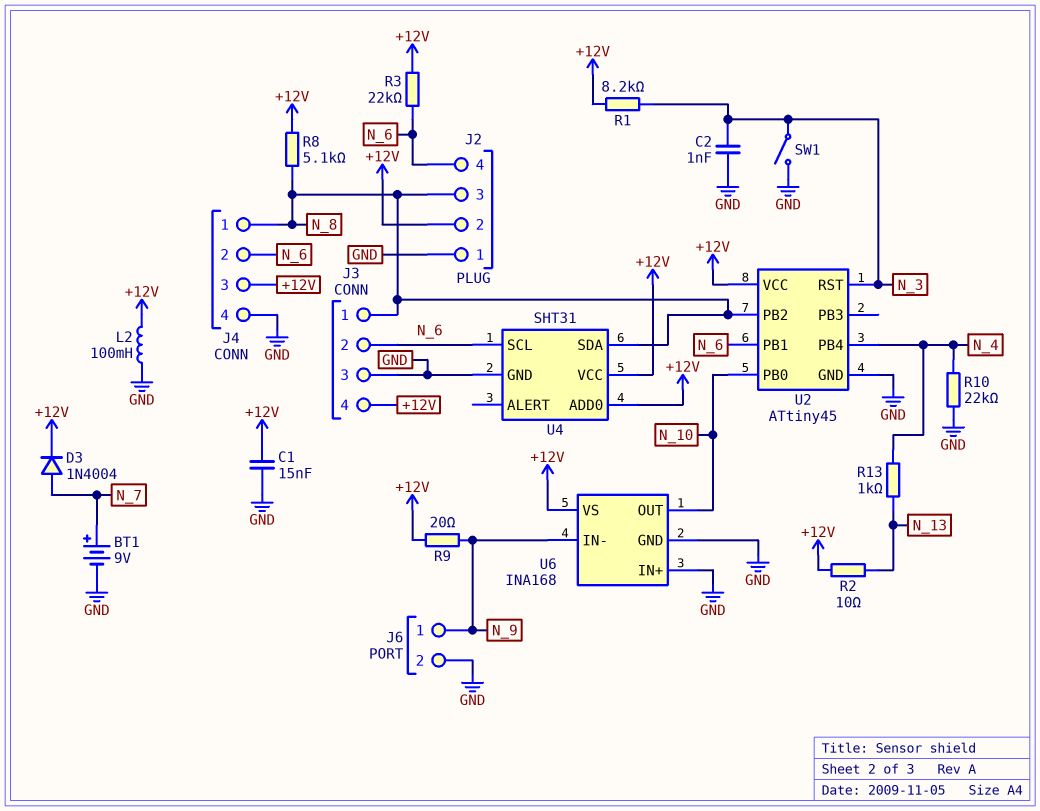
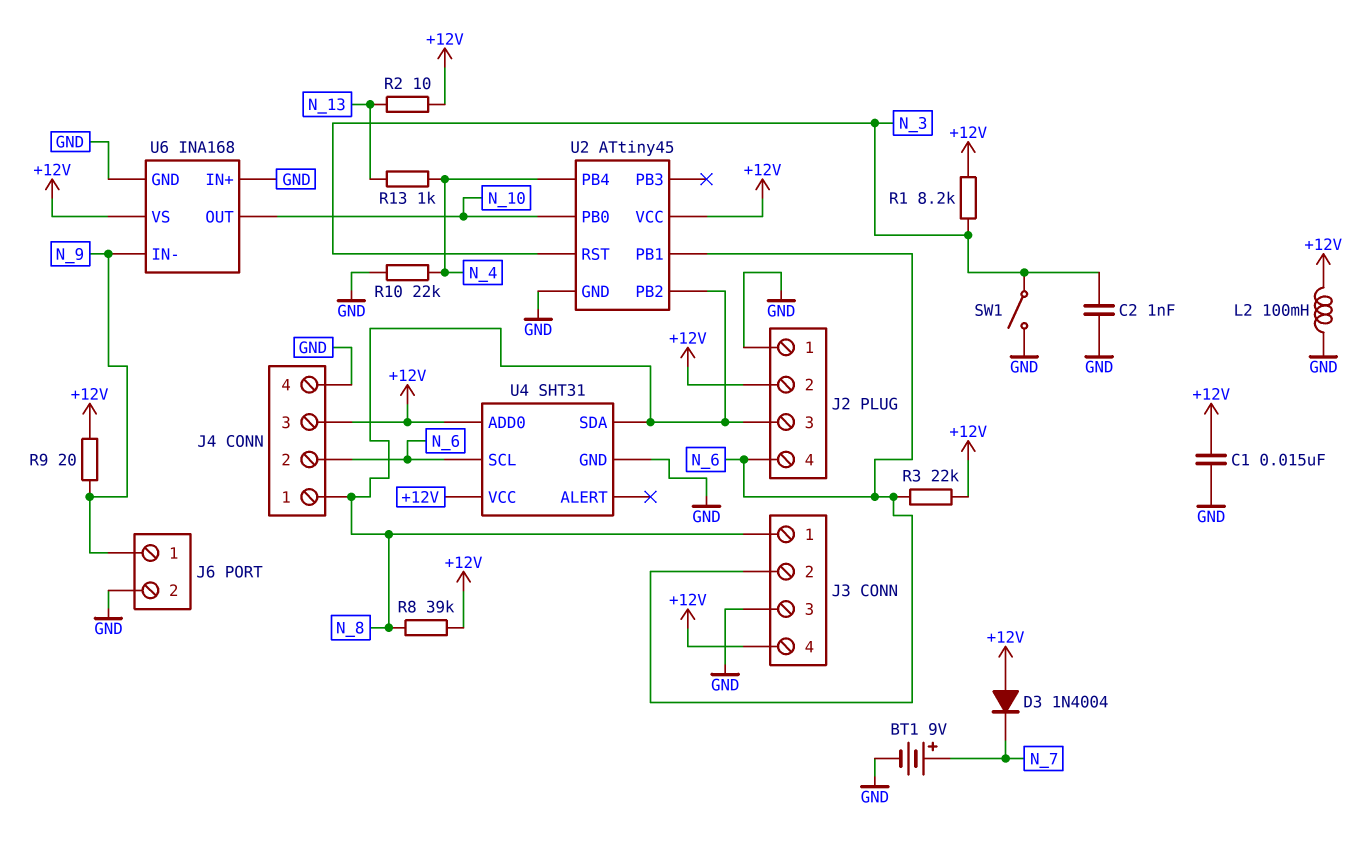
D3: diode 1N4004 (A N_7, K +12V) -> diode 1N4004 (A +12V, K N_7)
R8: 5.1k (+12V, N_8) -> 39k (+12V, N_8)

